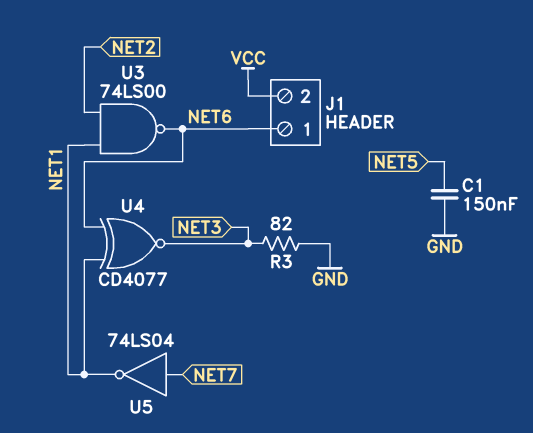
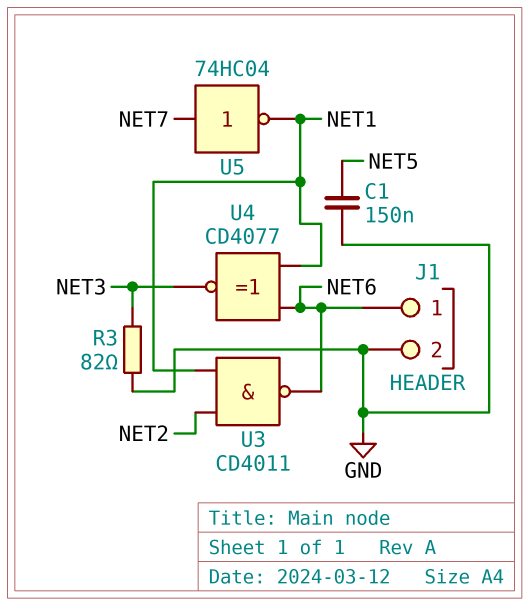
J1 pin 2: VCC -> GND
U3: NAND 74LS00 (in NET1, in NET2, out NET6) -> NAND CD4011 (in NET1, in NET2, out NET6)
U5: NOT 74LS04 (in NET7, out NET1) -> NOT 74HC04 (in NET7, out NET1)

